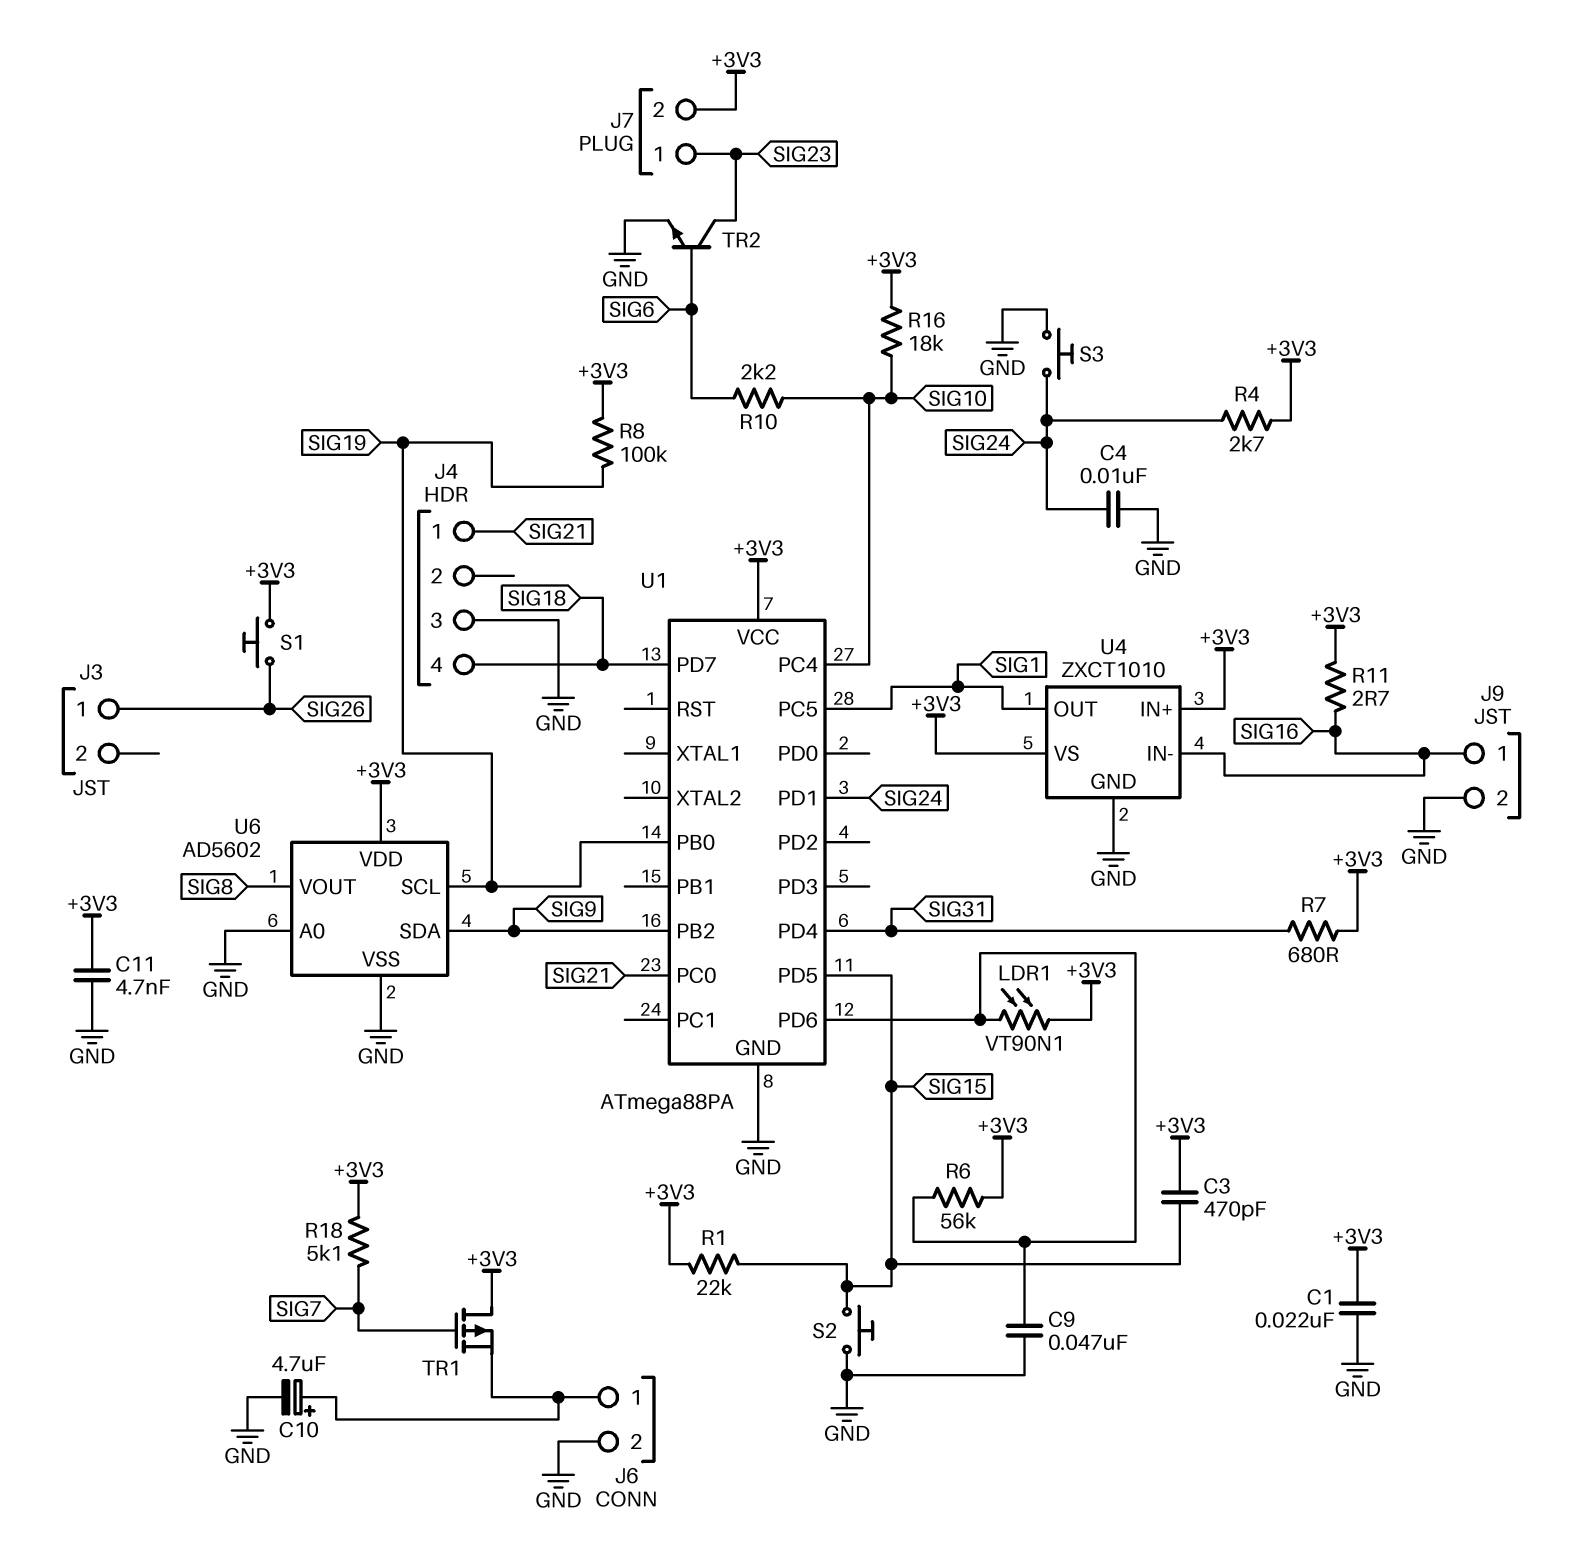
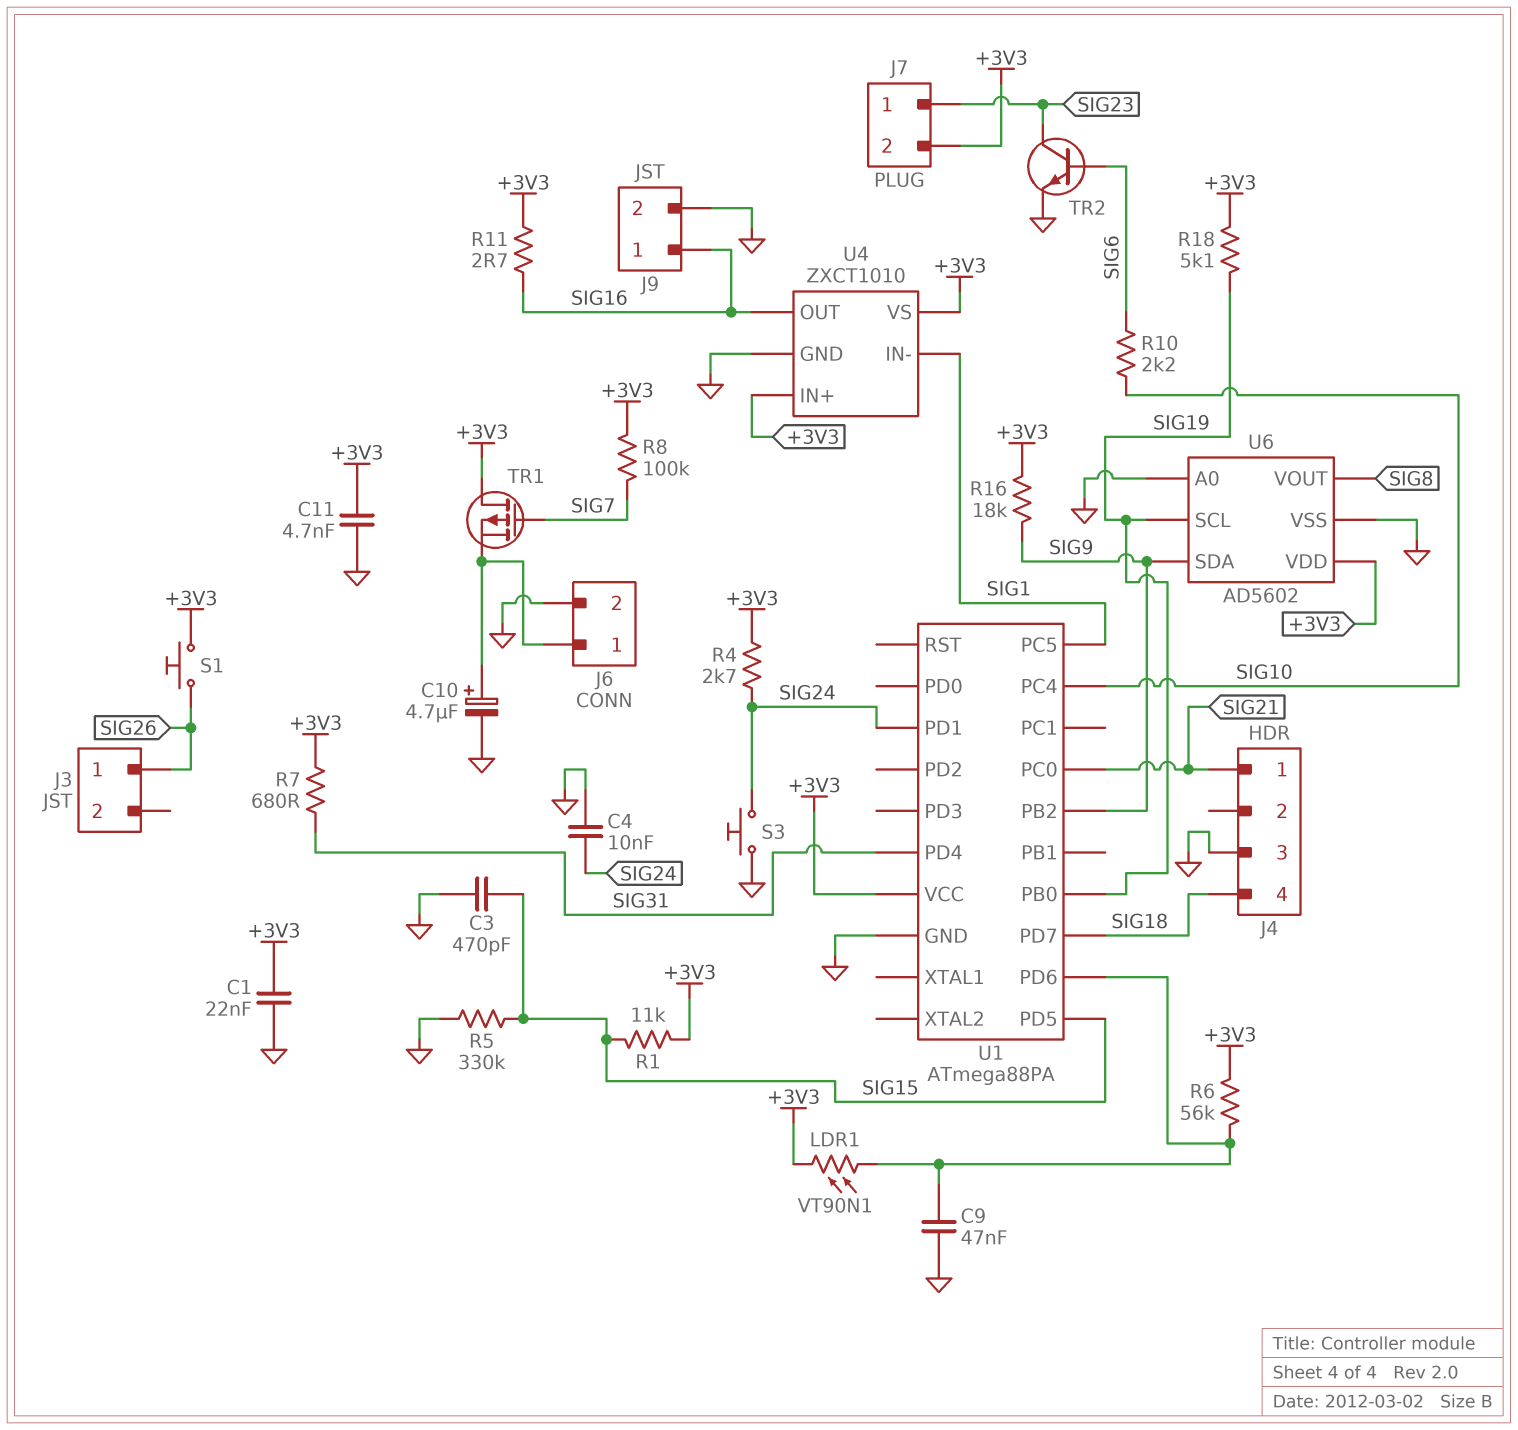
C3: 470pF (+3V3, SIG15) -> 470pF (GND, SIG15)
R1: 22k (+3V3, SIG15) -> 11k (+3V3, SIG15)
R5: none -> 330k (GND, SIG15)
R8: 100k (+3V3, SIG19) -> 100k (+3V3, SIG7)
R16: 18k (+3V3, SIG10) -> 18k (+3V3, SIG9)
R18: 5.1k (+3V3, SIG7) -> 5.1k (+3V3, SIG19)
S2: button (GND, SIG15) -> none
U4 pin IN-: SIG16 -> SIG1
U4 pin OUT: SIG1 -> SIG16

